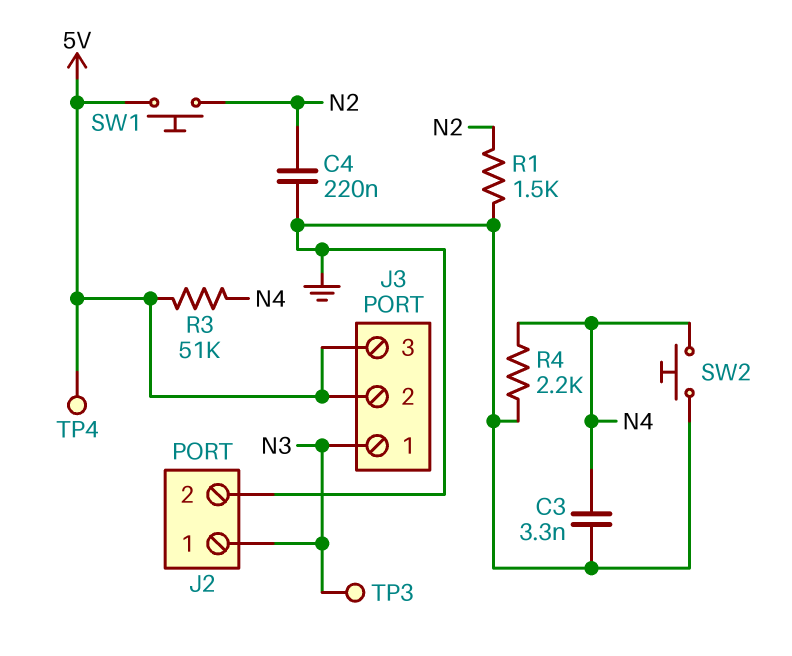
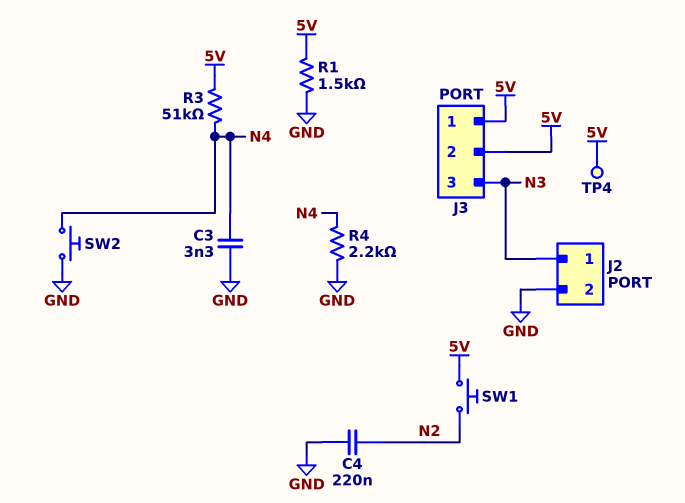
J3 pin 1: N3 -> 5V
J3 pin 3: 5V -> N3
R1: 1.5k (GND, N2) -> 1.5k (5V, GND)
TP3: test point (N3) -> none

